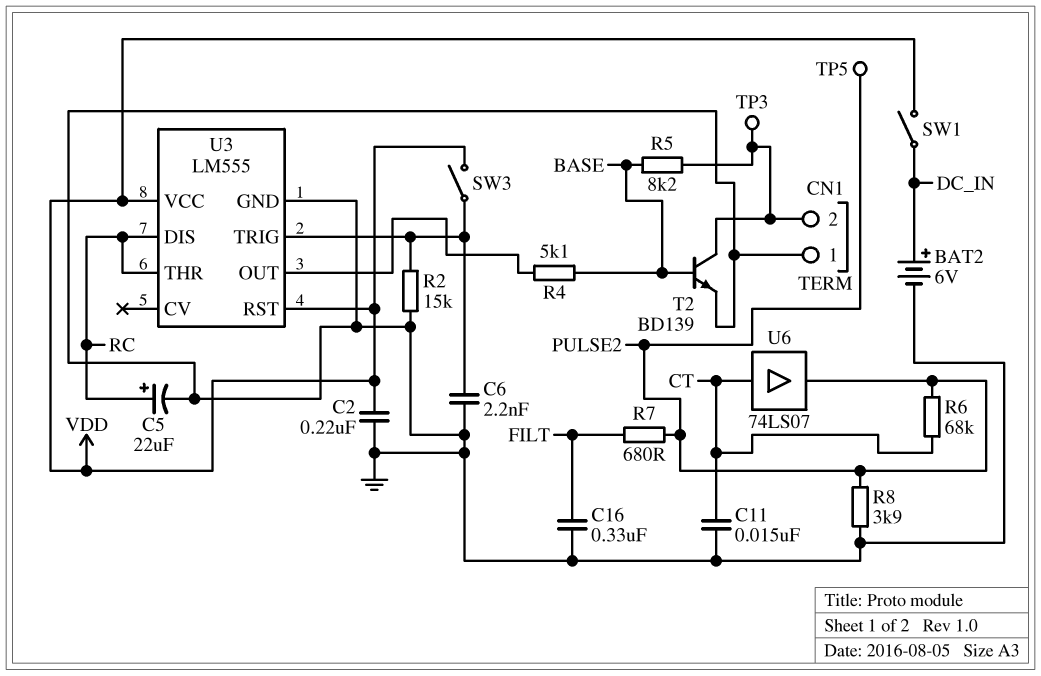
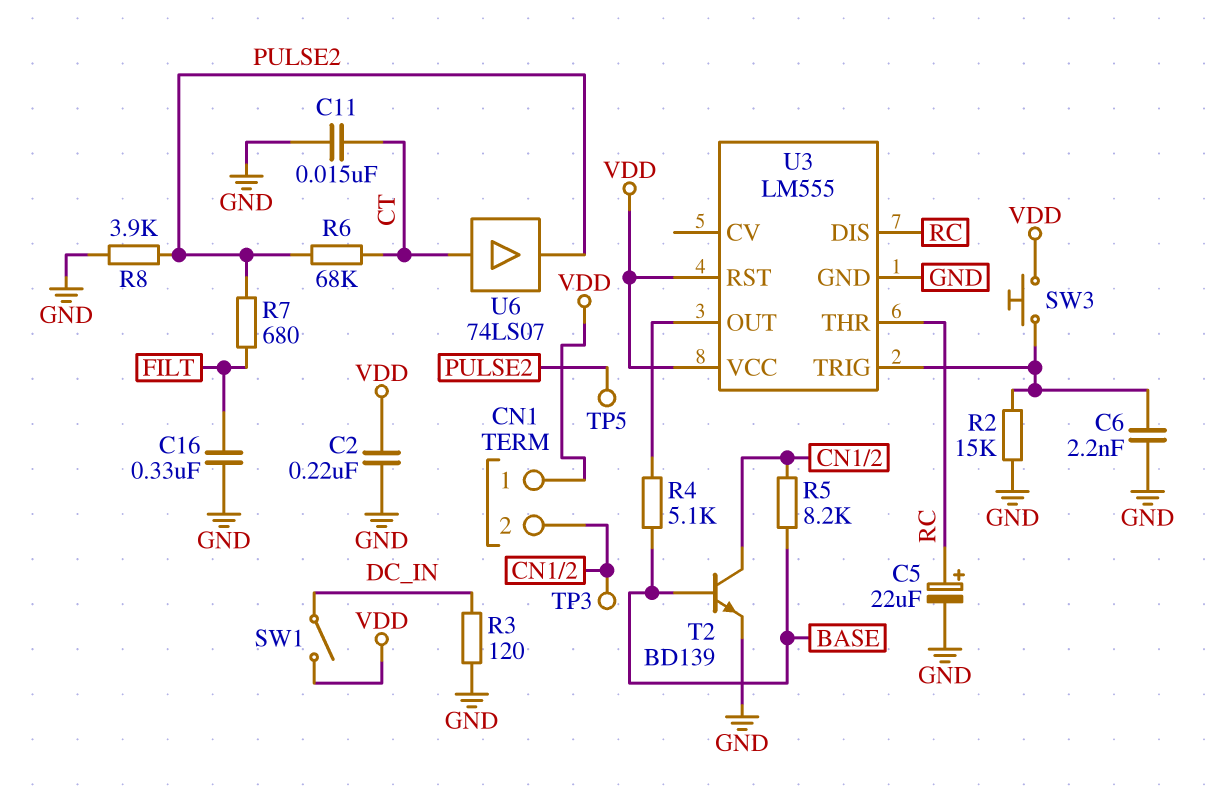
BAT2: 6V (plus DC_IN, minus GND) -> none
CN1 pin 1: GND -> VDD
R3: none -> 120 (DC_IN, GND)
SW3: switch (U3/TRIG, VDD) -> button (U3/TRIG, VDD)

